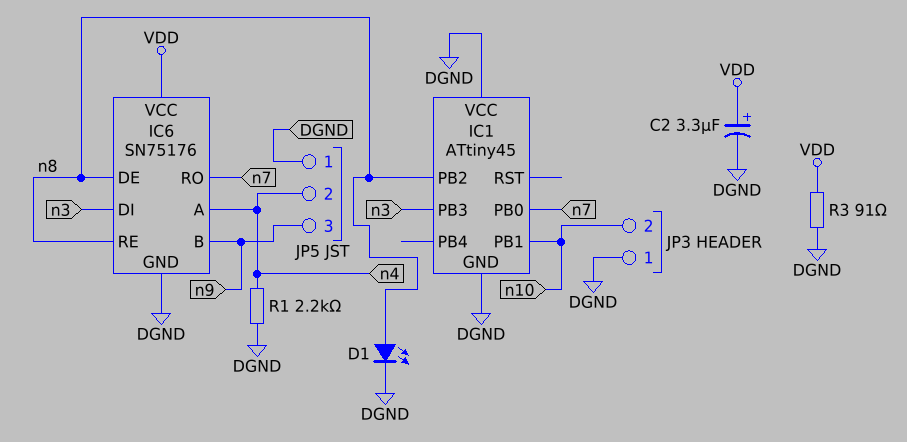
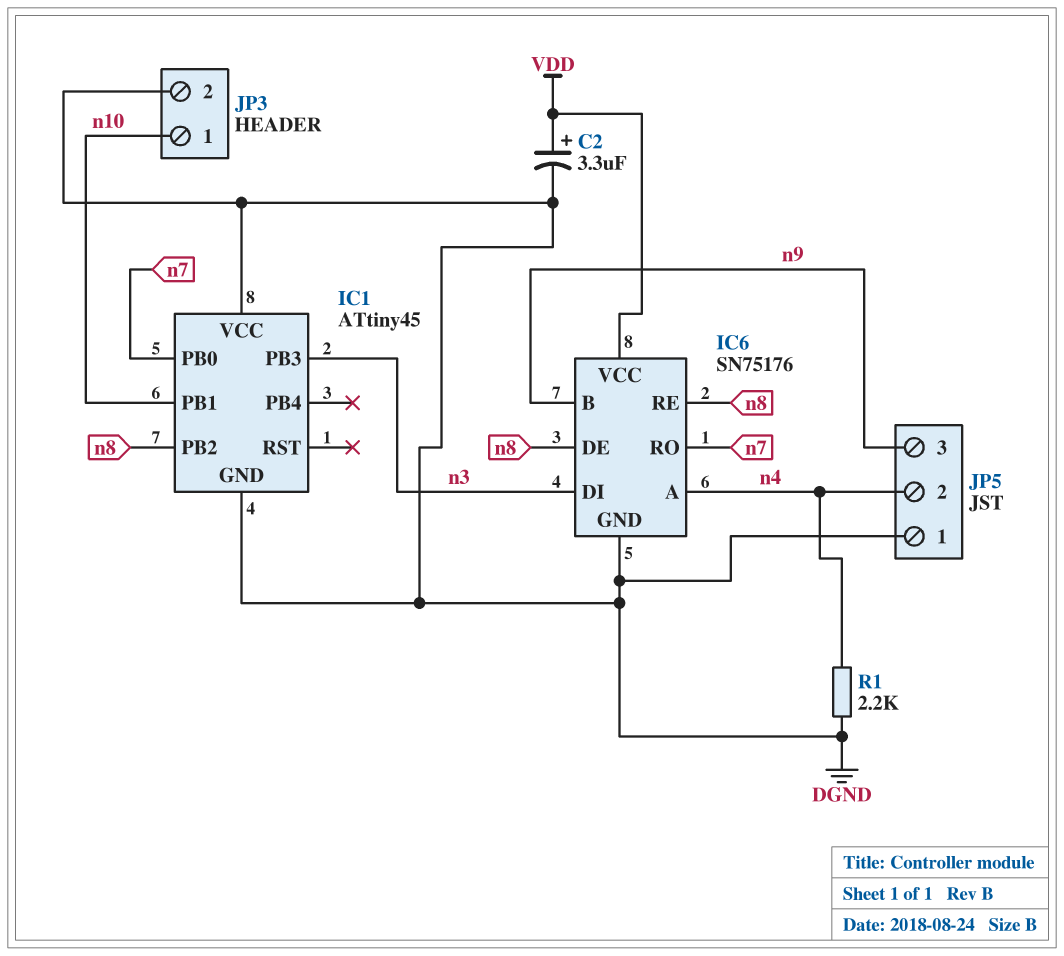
D1: LED (A n8, K DGND) -> none
JP3 pin 1: DGND -> n10
JP3 pin 2: n10 -> DGND
R3: 91 (DGND, VDD) -> none

